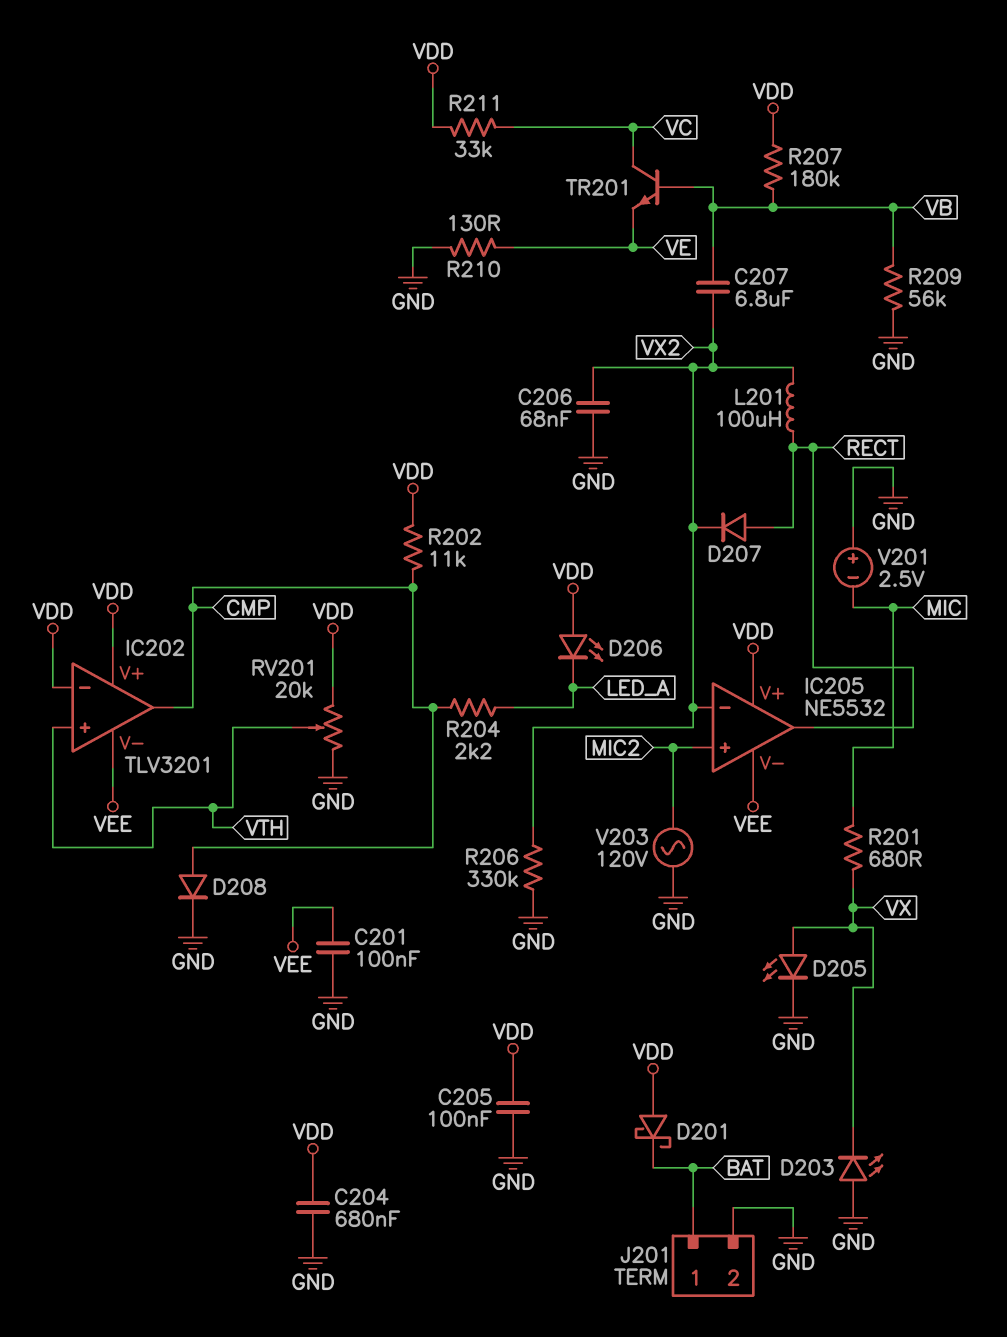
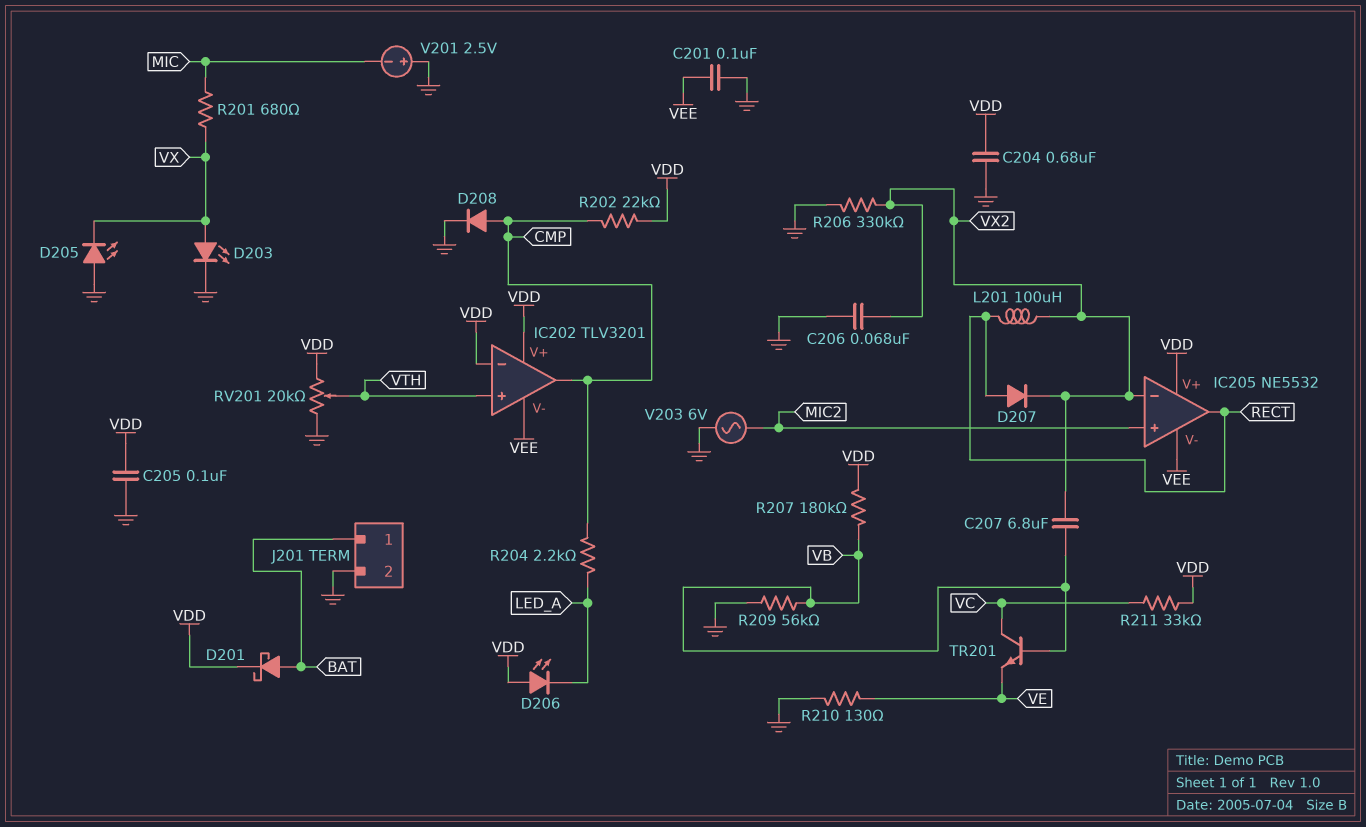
D201: schottky (A VDD, K BAT) -> schottky (A BAT, K VDD)
D203: LED (A GND, K VX) -> LED (A VX, K GND)
D205: LED (A VX, K GND) -> LED (A GND, K VX)
R202: 11k (CMP, VDD) -> 22k (CMP, VDD)
V203: AC 120V (GND, MIC2) -> AC 6V (GND, MIC2)

